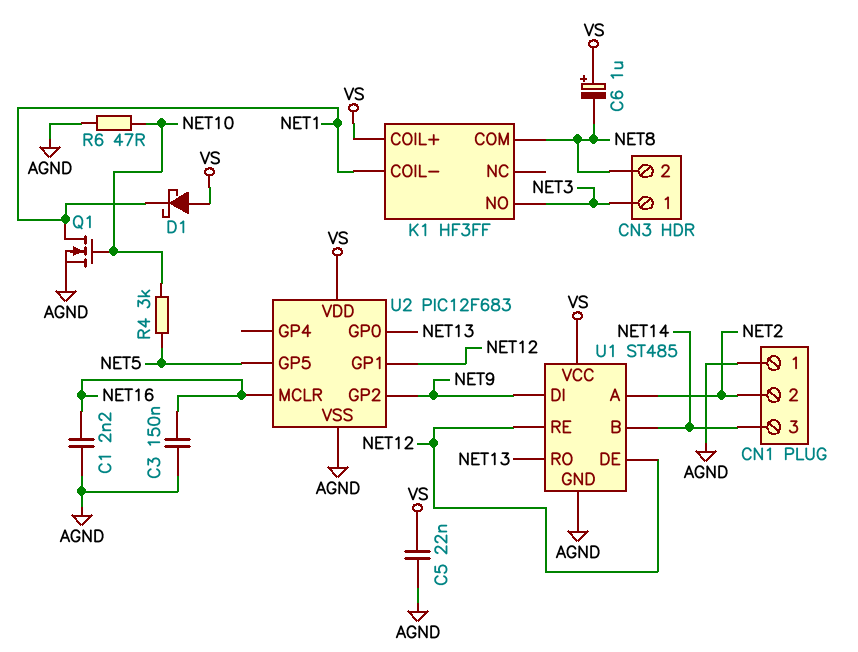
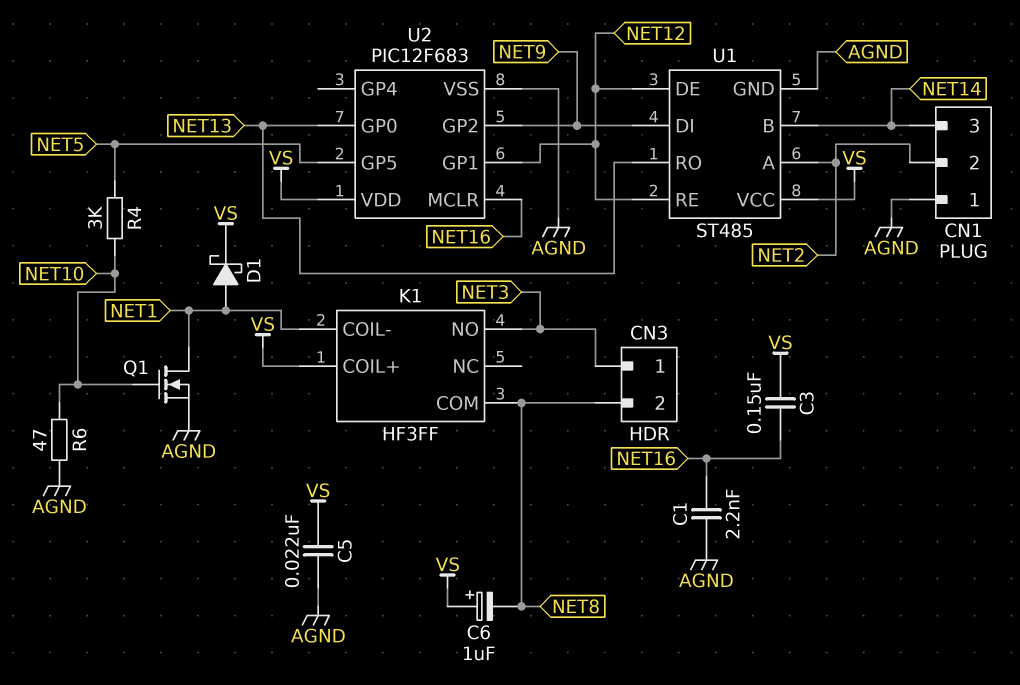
C3: 150nF (AGND, NET16) -> 150nF (NET16, VS)
D1: schottky (A VS, K NET1) -> schottky (A NET1, K VS)

